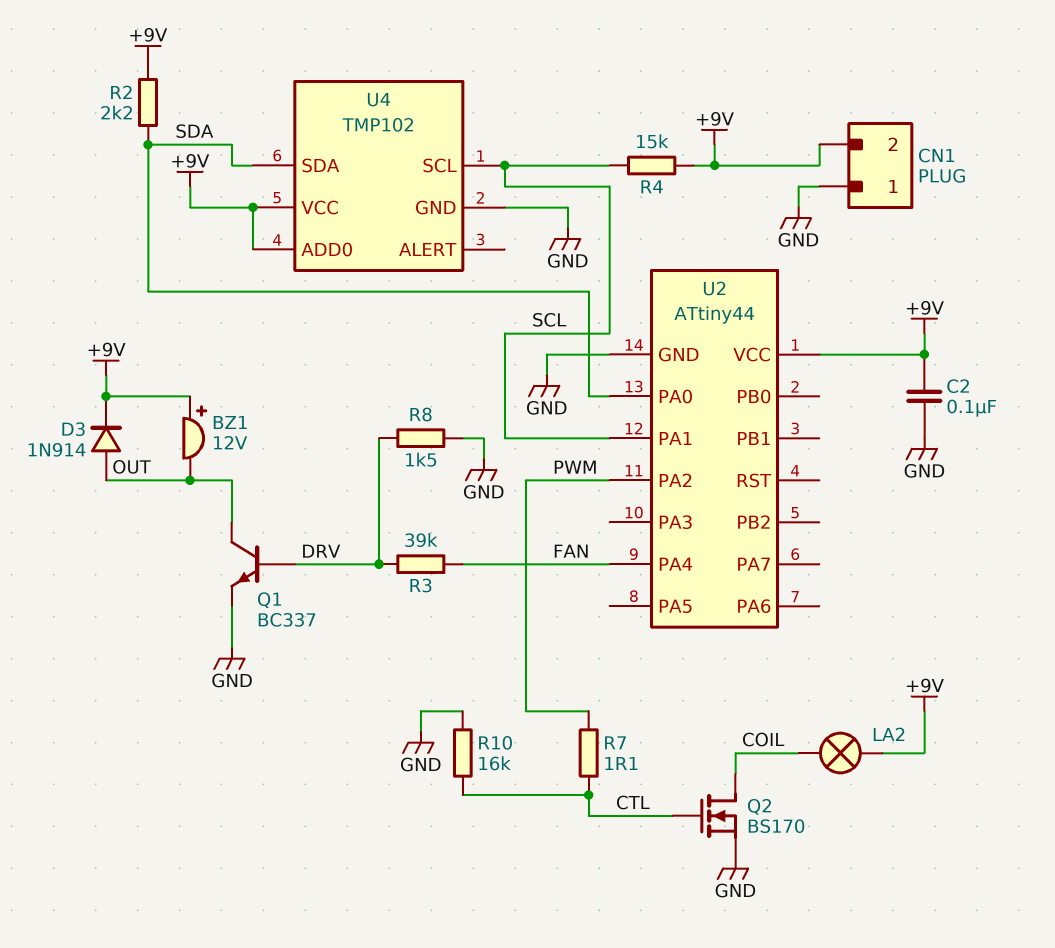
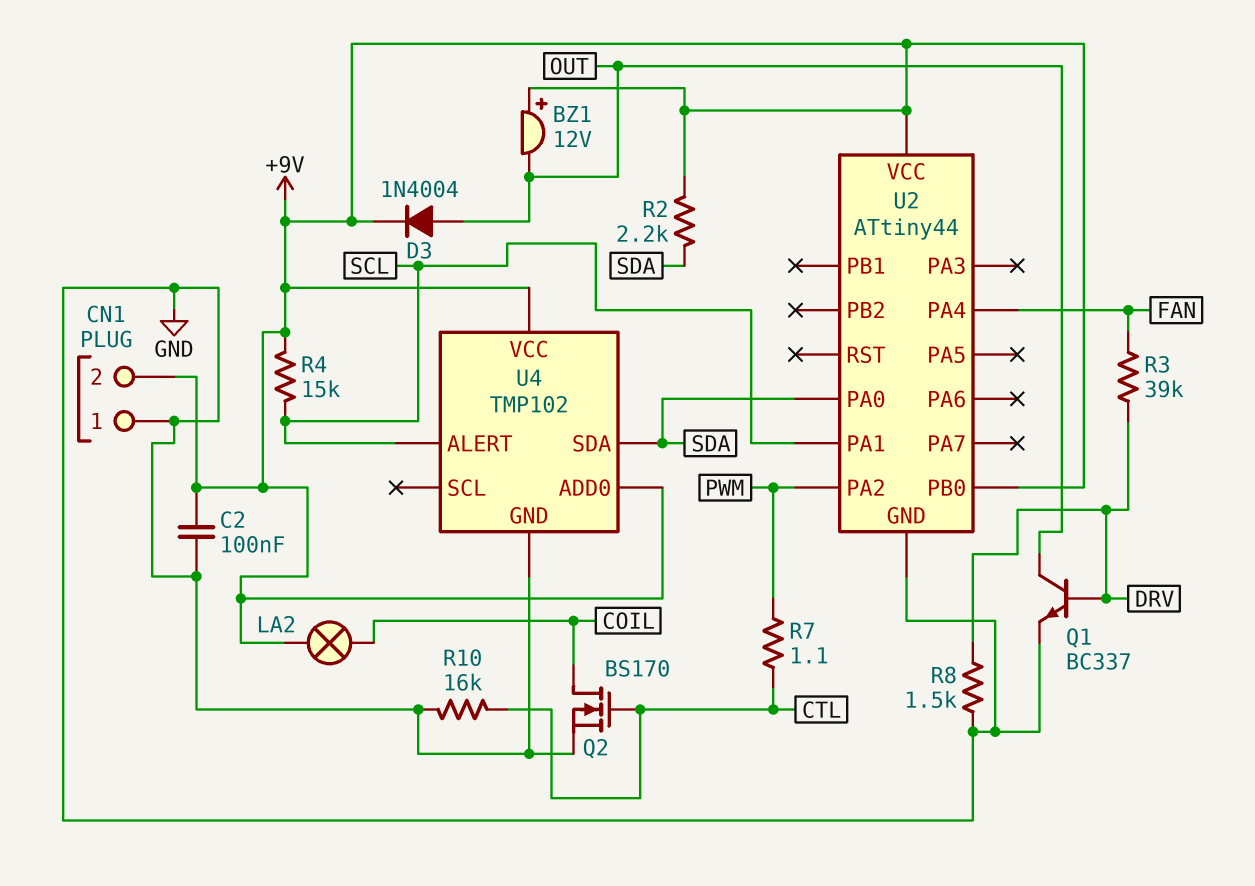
D3: diode 1N914 (A OUT, K +9V) -> diode 1N4004 (A OUT, K +9V)
U2 pin PB0: none -> +9V
U4 pin ALERT: none -> SCL
U4 pin SCL: SCL -> none

